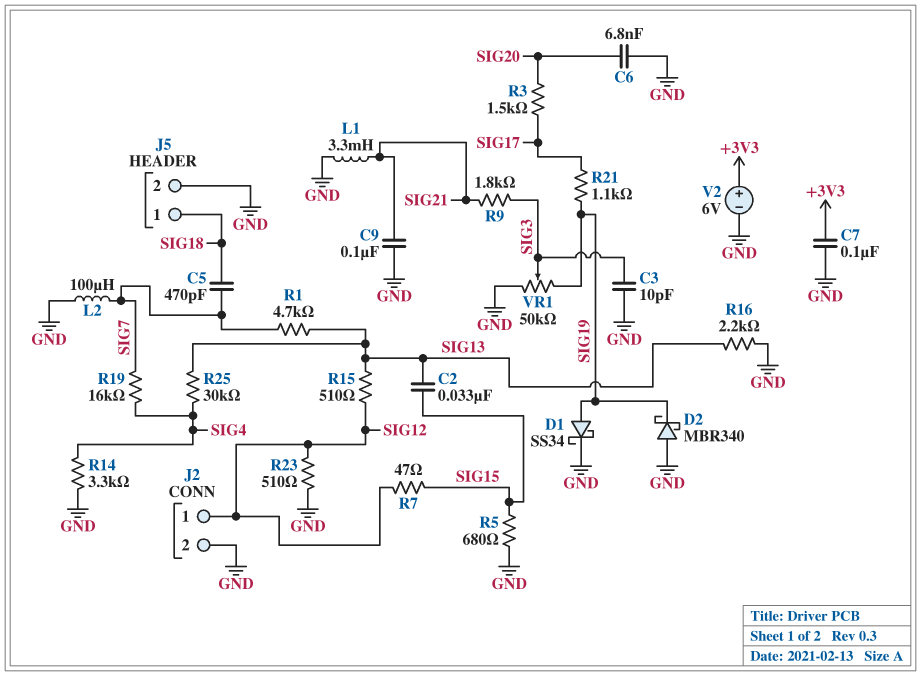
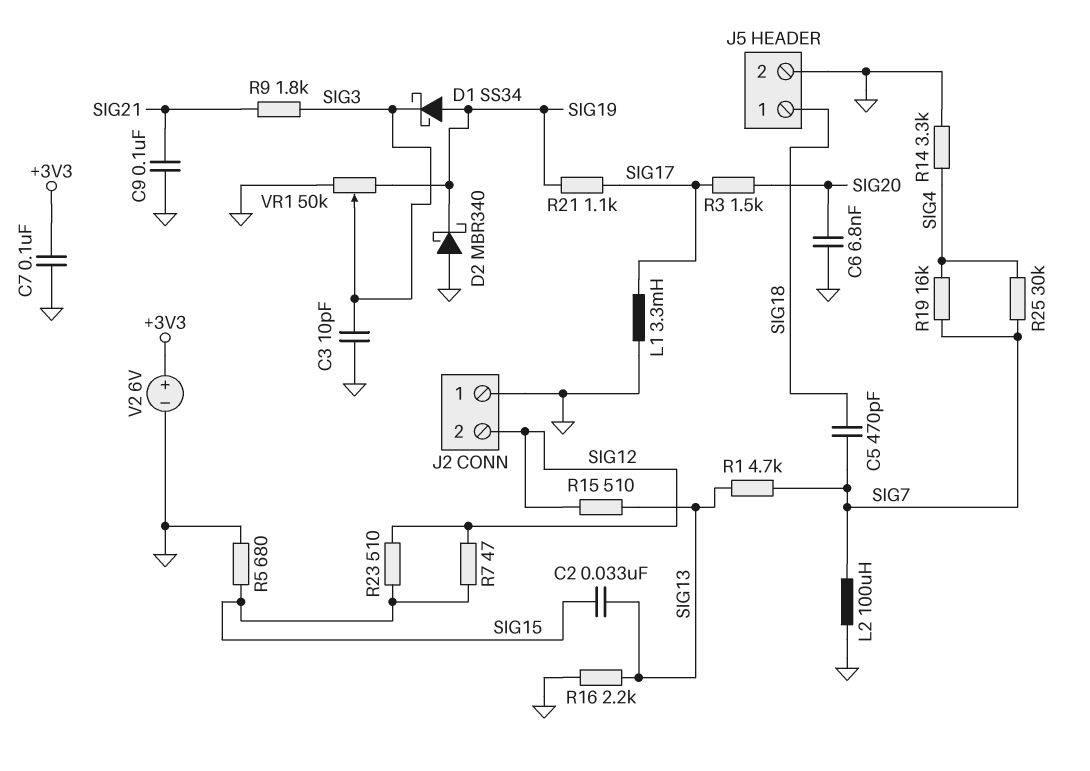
D1: schottky SS34 (A SIG19, K GND) -> schottky SS34 (A SIG19, K SIG3)
J2 pin 1: SIG12 -> GND
J2 pin 2: GND -> SIG12
L1: 3.3mH (GND, SIG21) -> 3.3mH (GND, SIG17)
R23: 510 (GND, SIG12) -> 510 (SIG12, SIG15)
R25: 30k (SIG4, SIG13) -> 30k (SIG4, SIG7)

